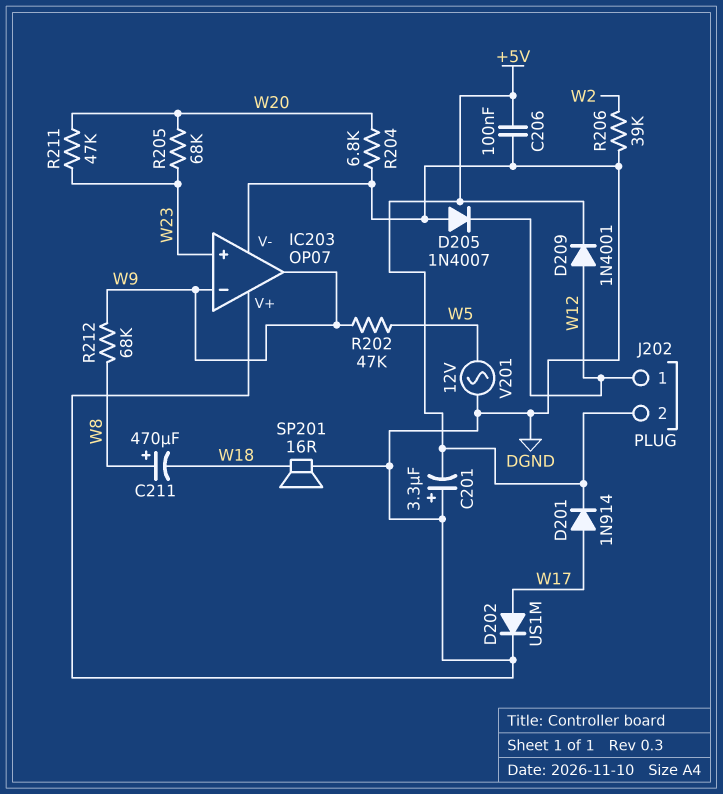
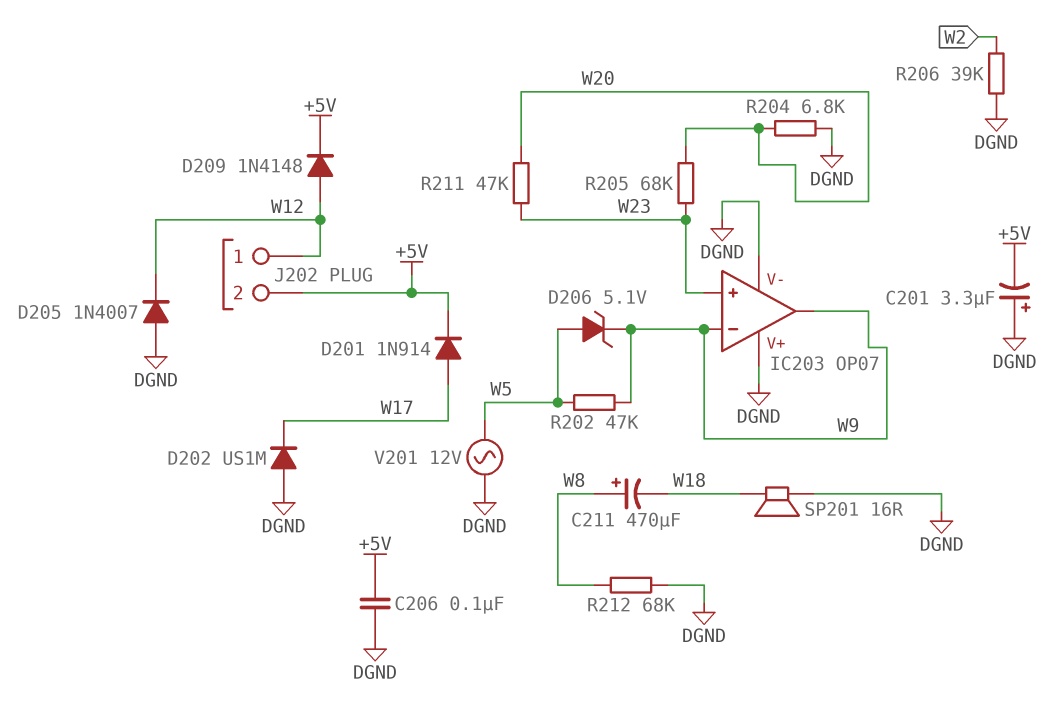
D202: diode US1M (A W17, K DGND) -> diode US1M (A DGND, K W17)
D206: none -> zener 5.1V (A W5, K W9)
D209: diode 1N4001 (A W12, K +5V) -> diode 1N4148 (A W12, K +5V)
R212: 68k (W8, W9) -> 68k (DGND, W8)

